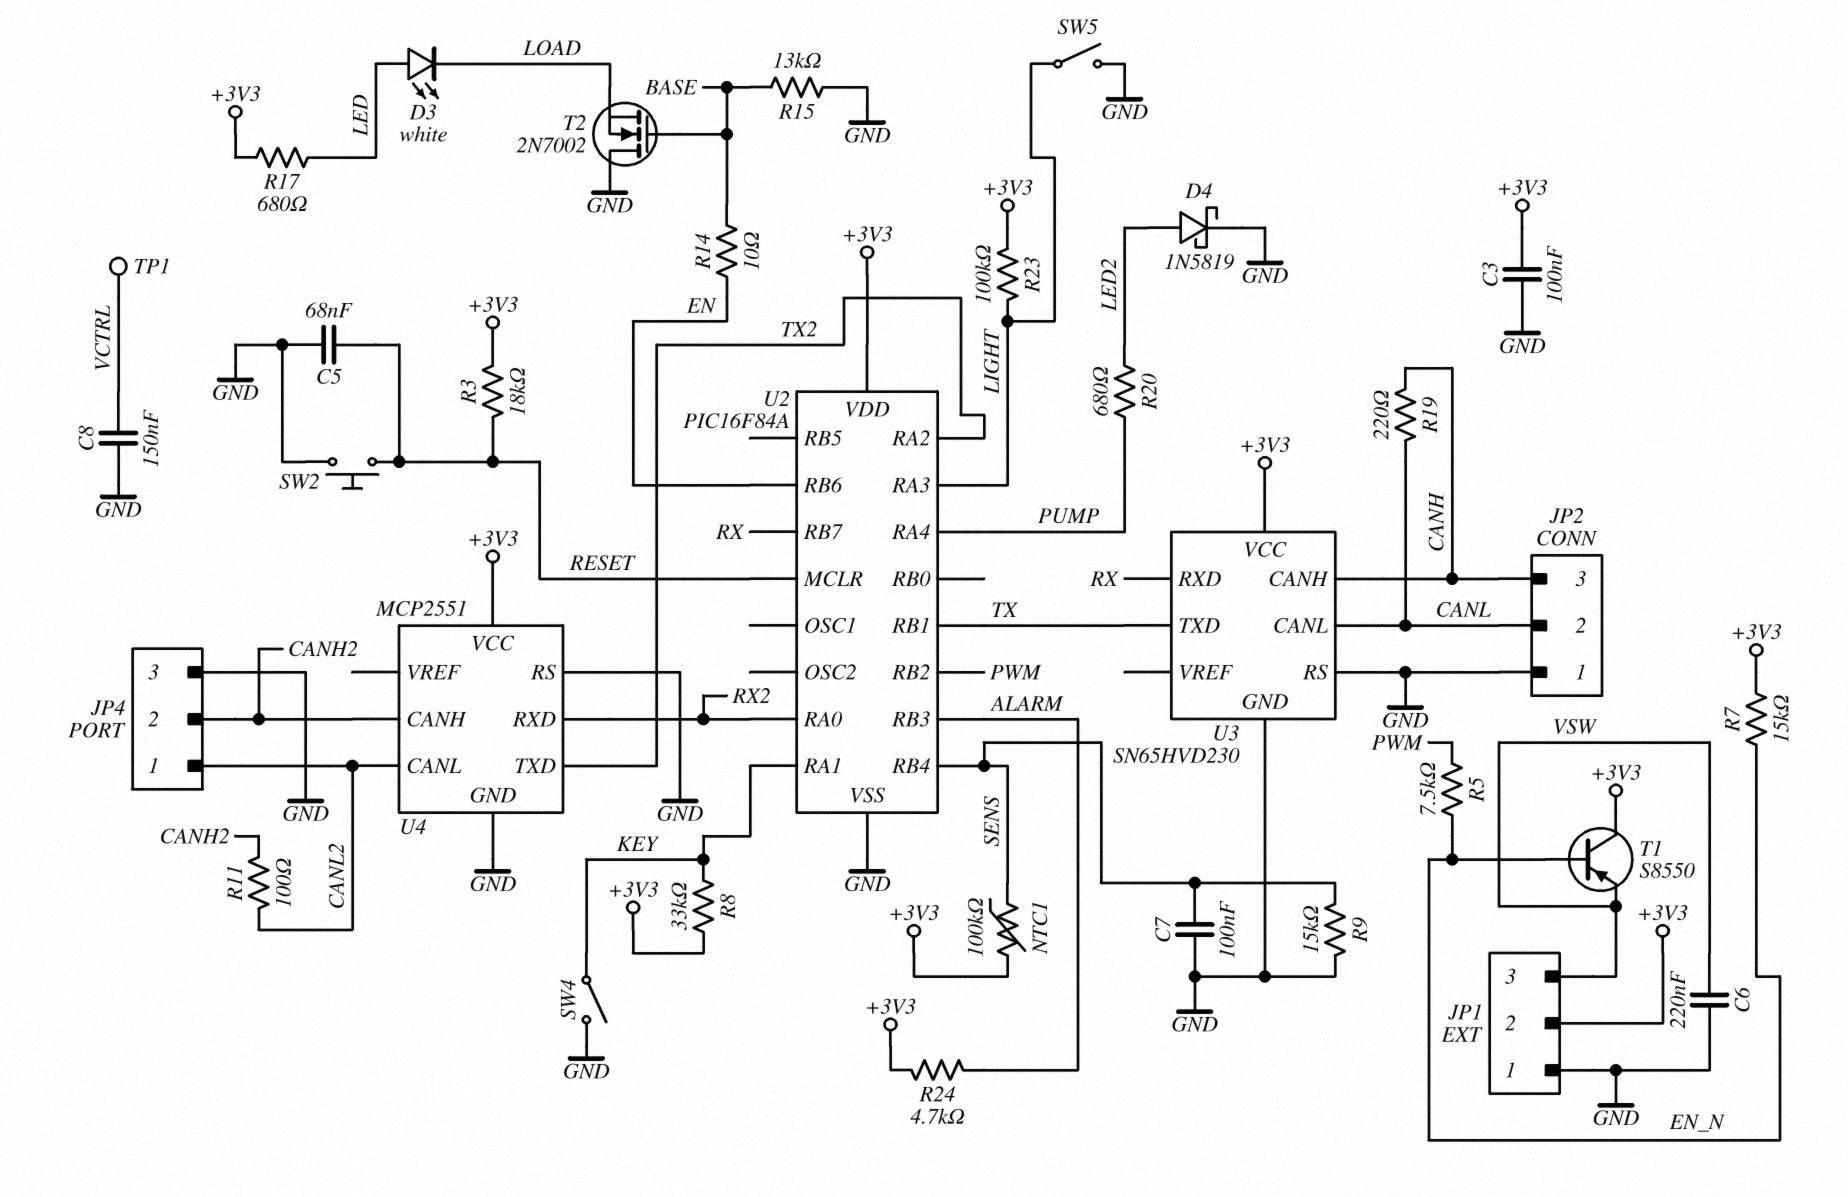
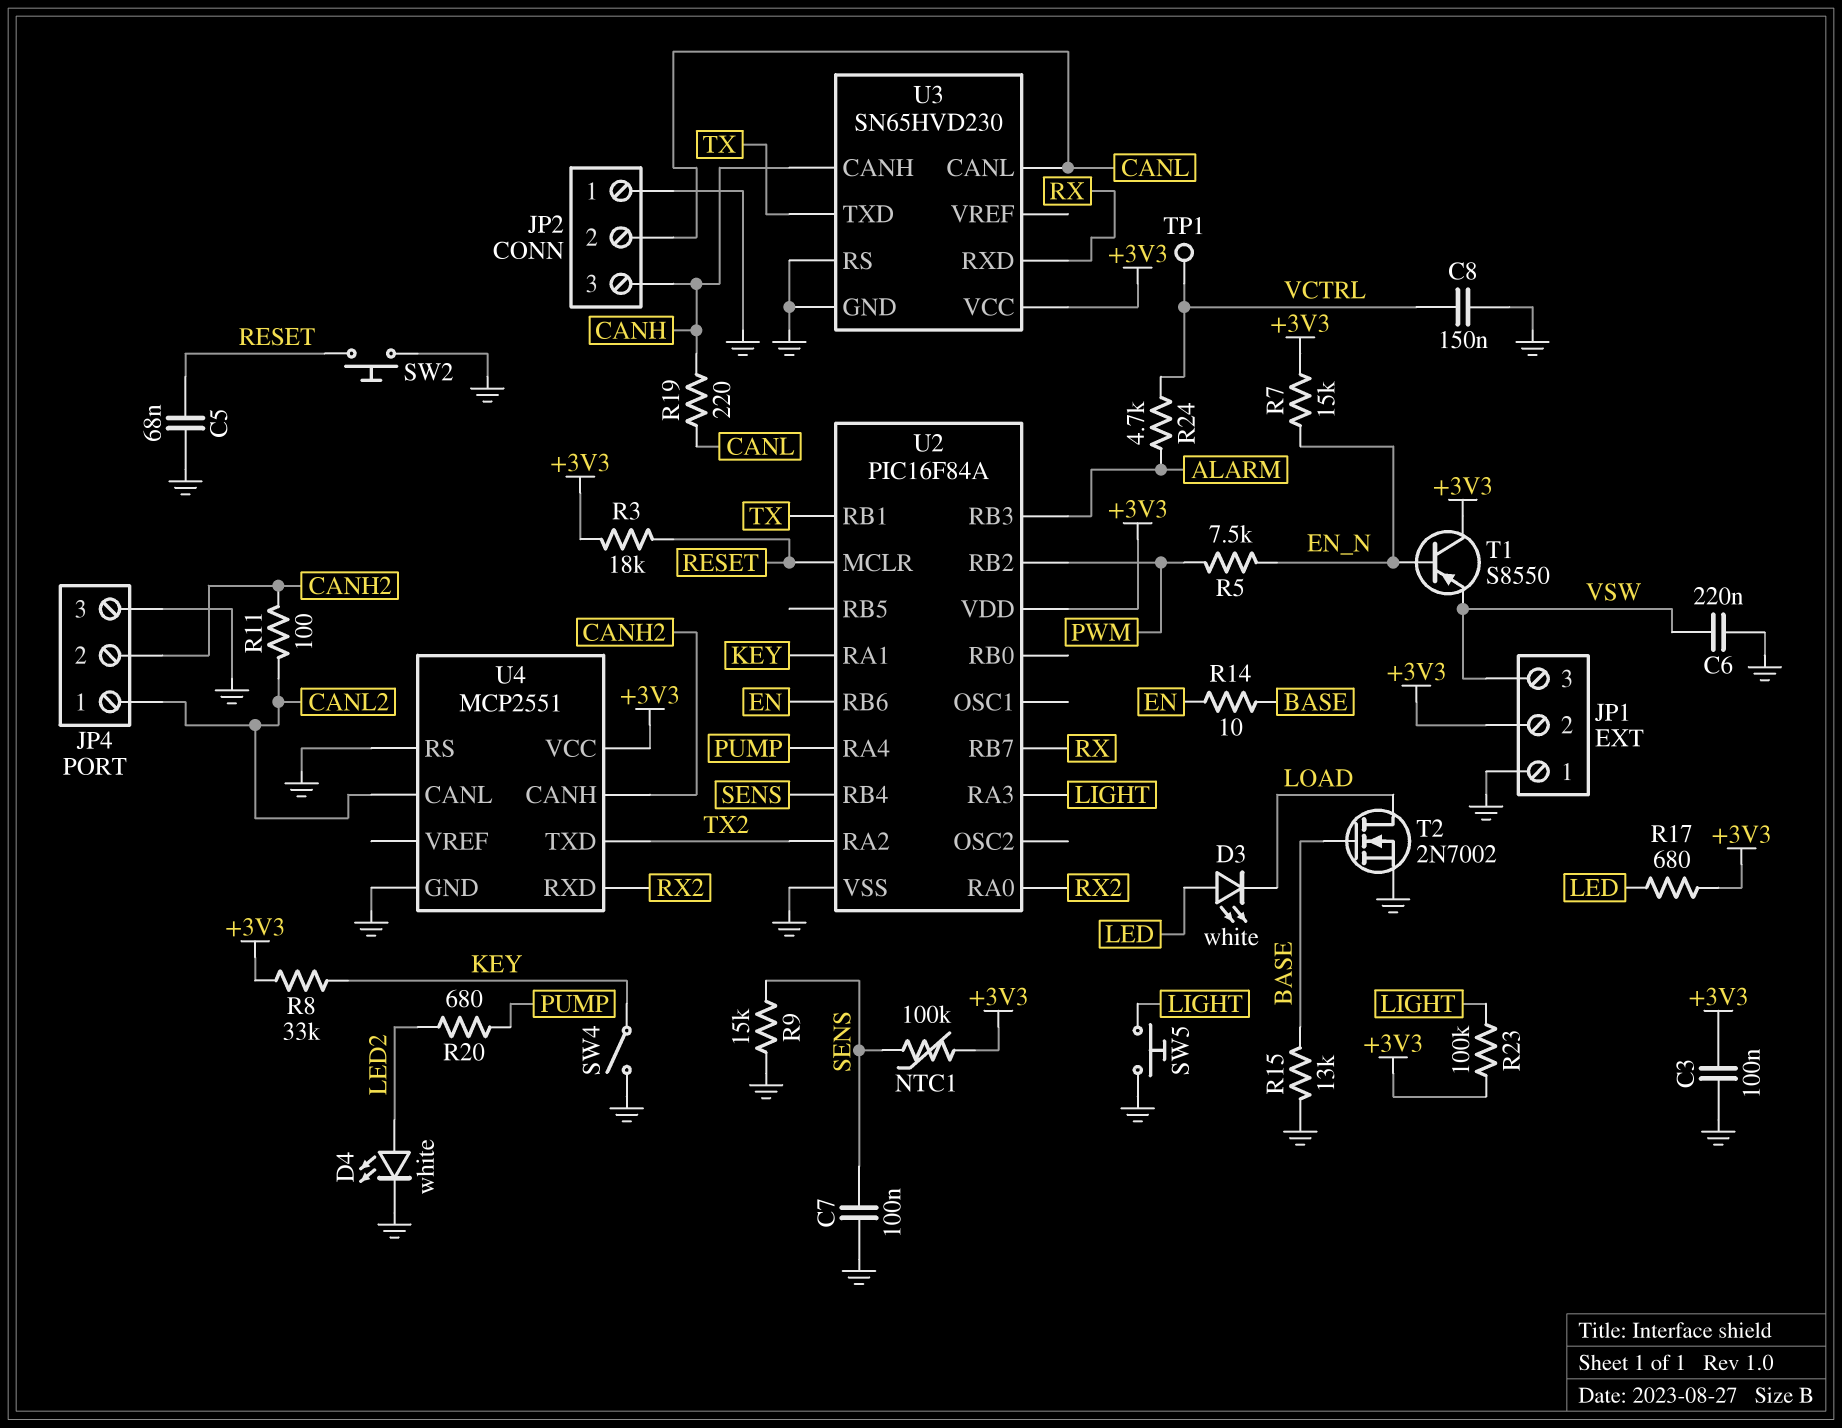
D4: schottky 1N5819 (A LED2, K GND) -> LED white (A LED2, K GND)
R24: 4.7k (+3V3, ALARM) -> 4.7k (ALARM, VCTRL)
SW5: switch (GND, LIGHT) -> button (GND, LIGHT)
T2: NMOS 2N7002 (G BASE, D GND, S LOAD) -> NMOS 2N7002 (G BASE, D LOAD, S GND)

